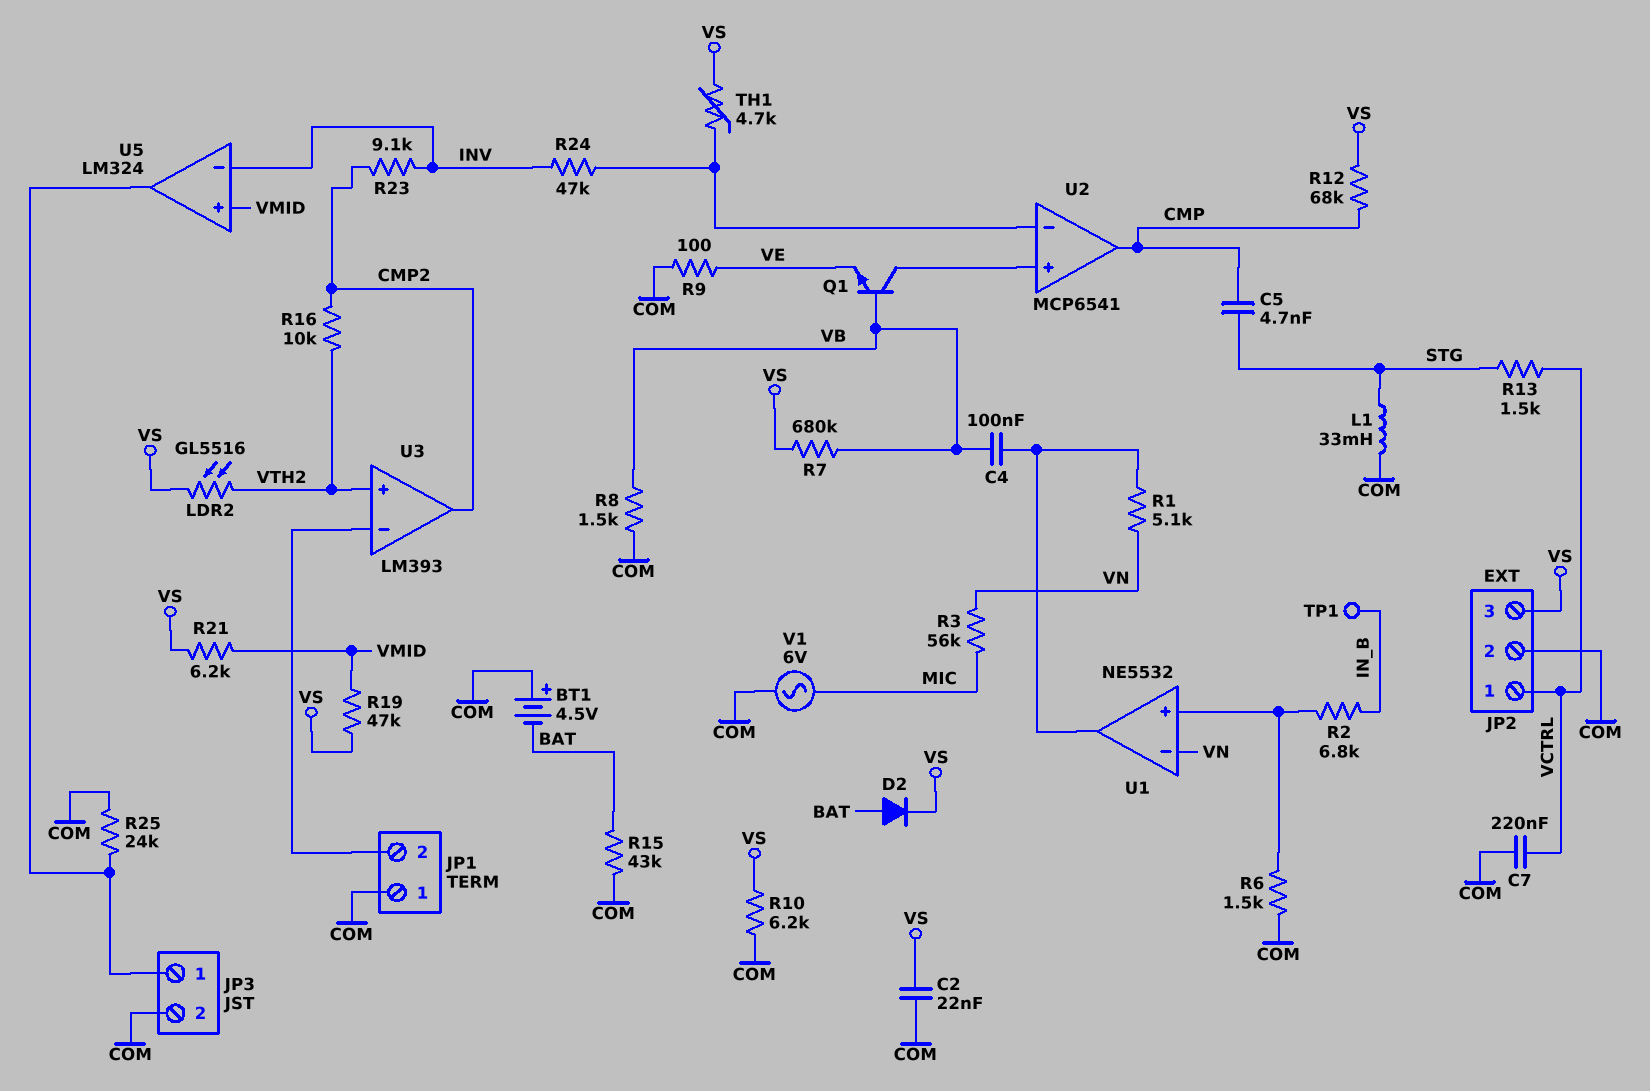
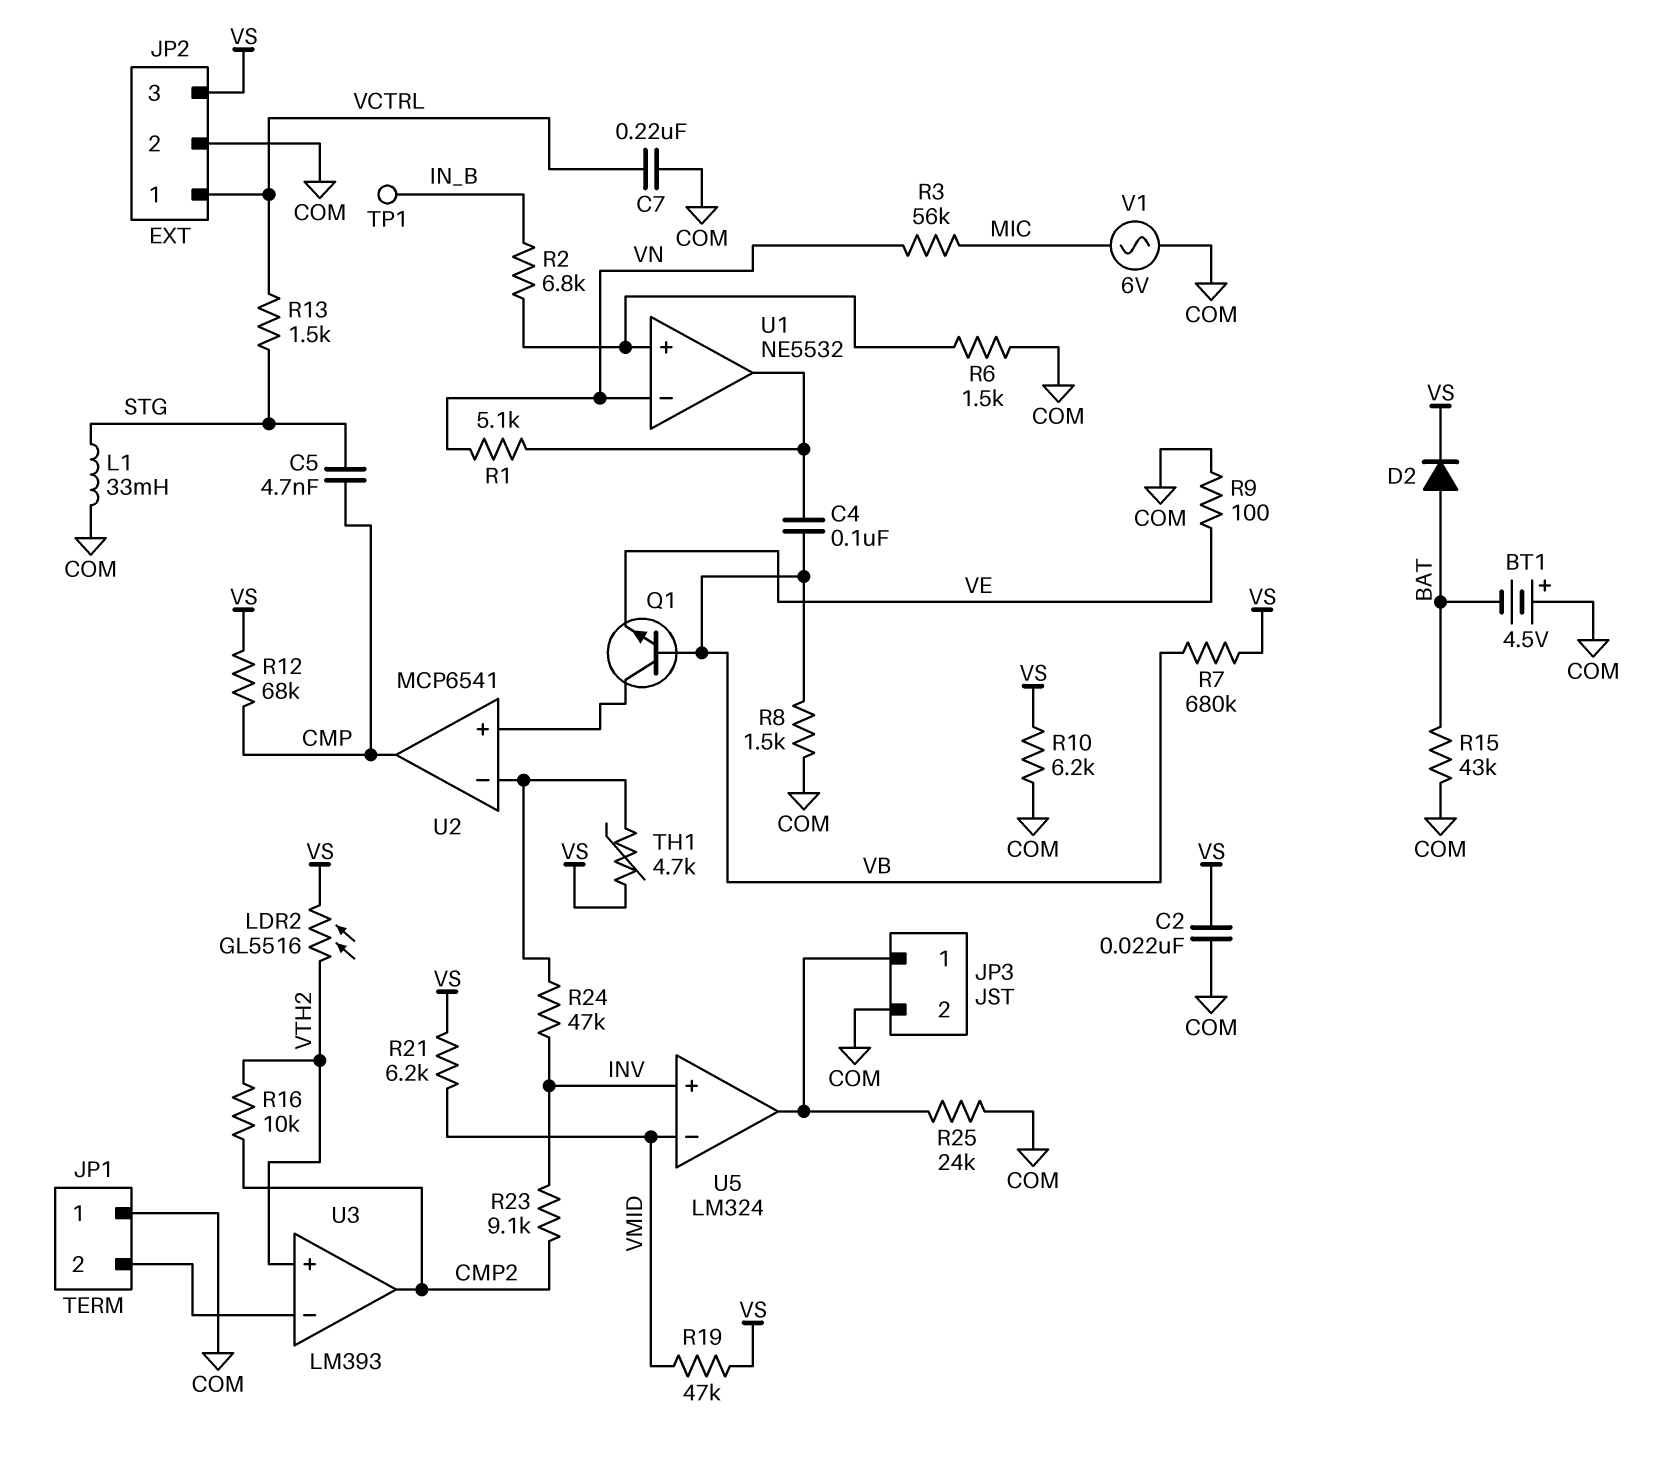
U5 pin in+: VMID -> INV
U5 pin in-: INV -> VMID

